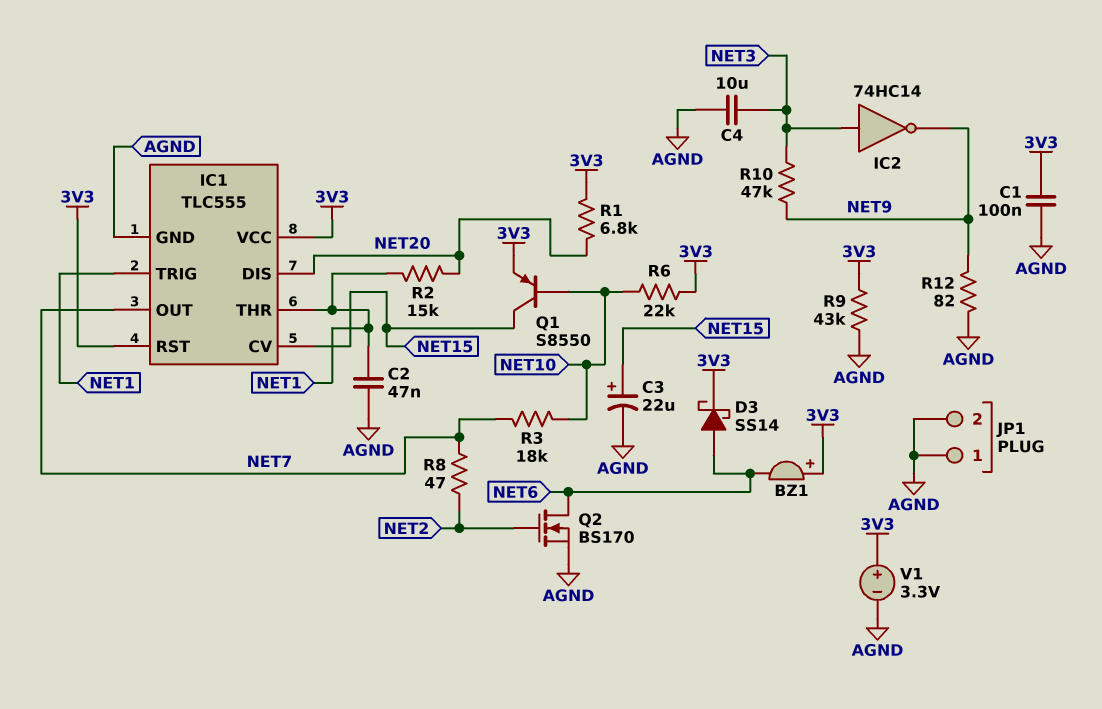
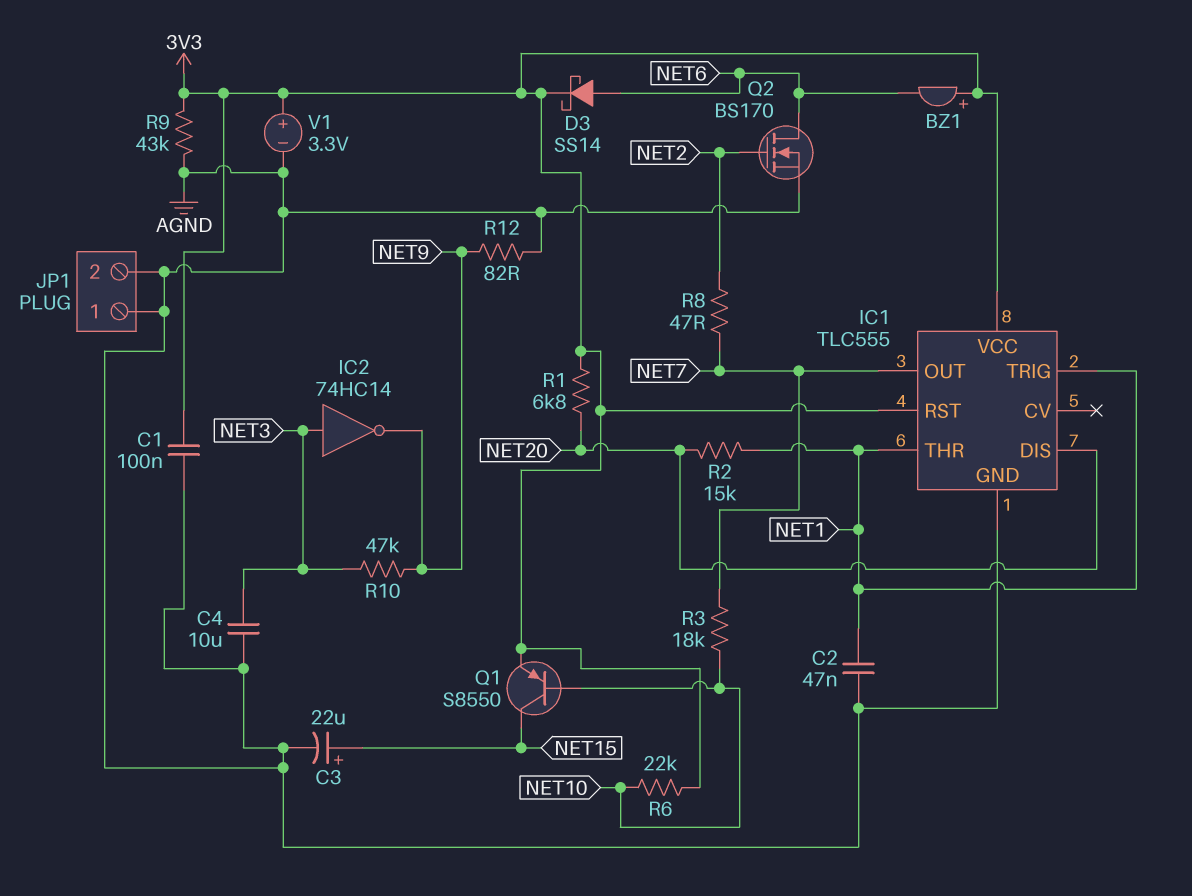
IC1 pin CV: NET15 -> none

